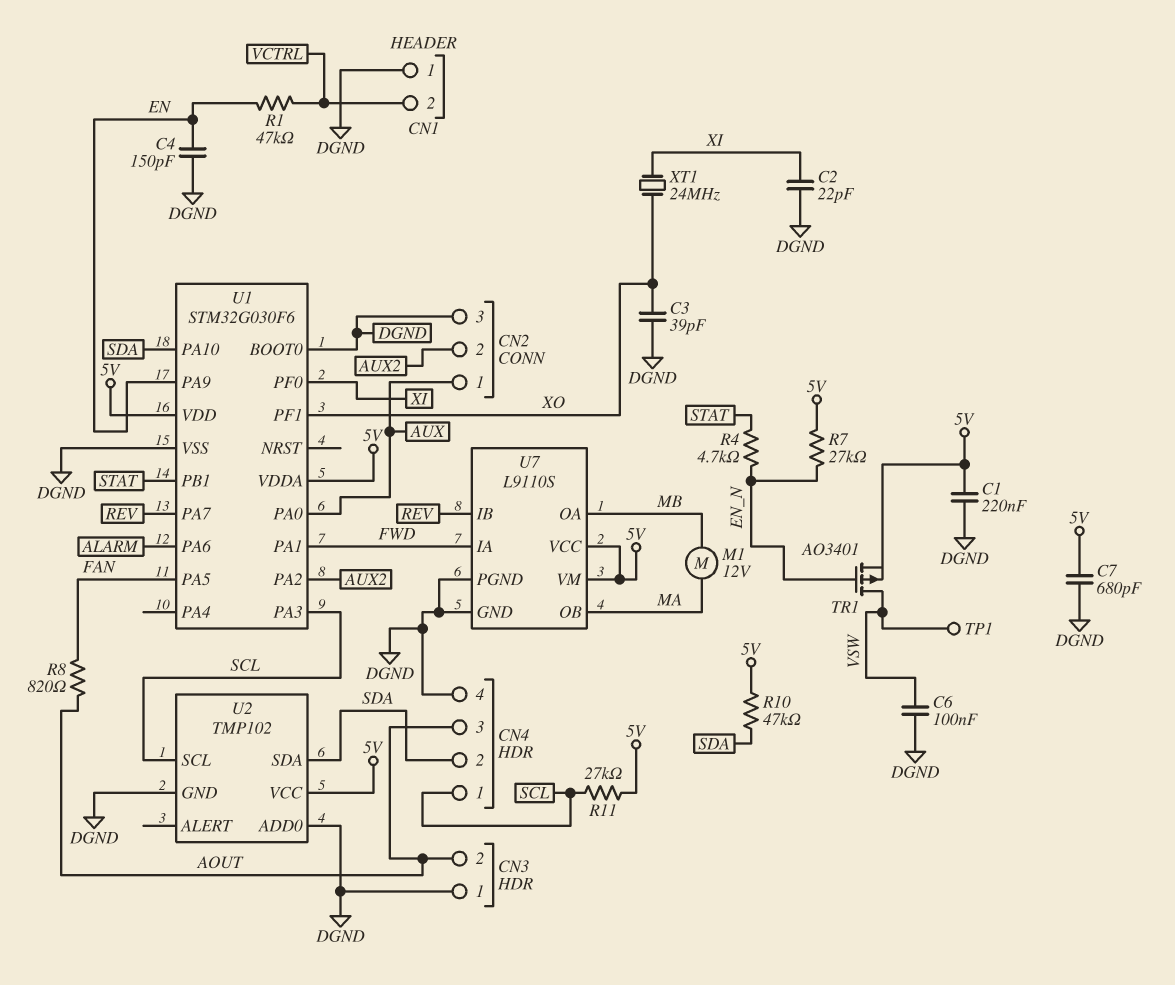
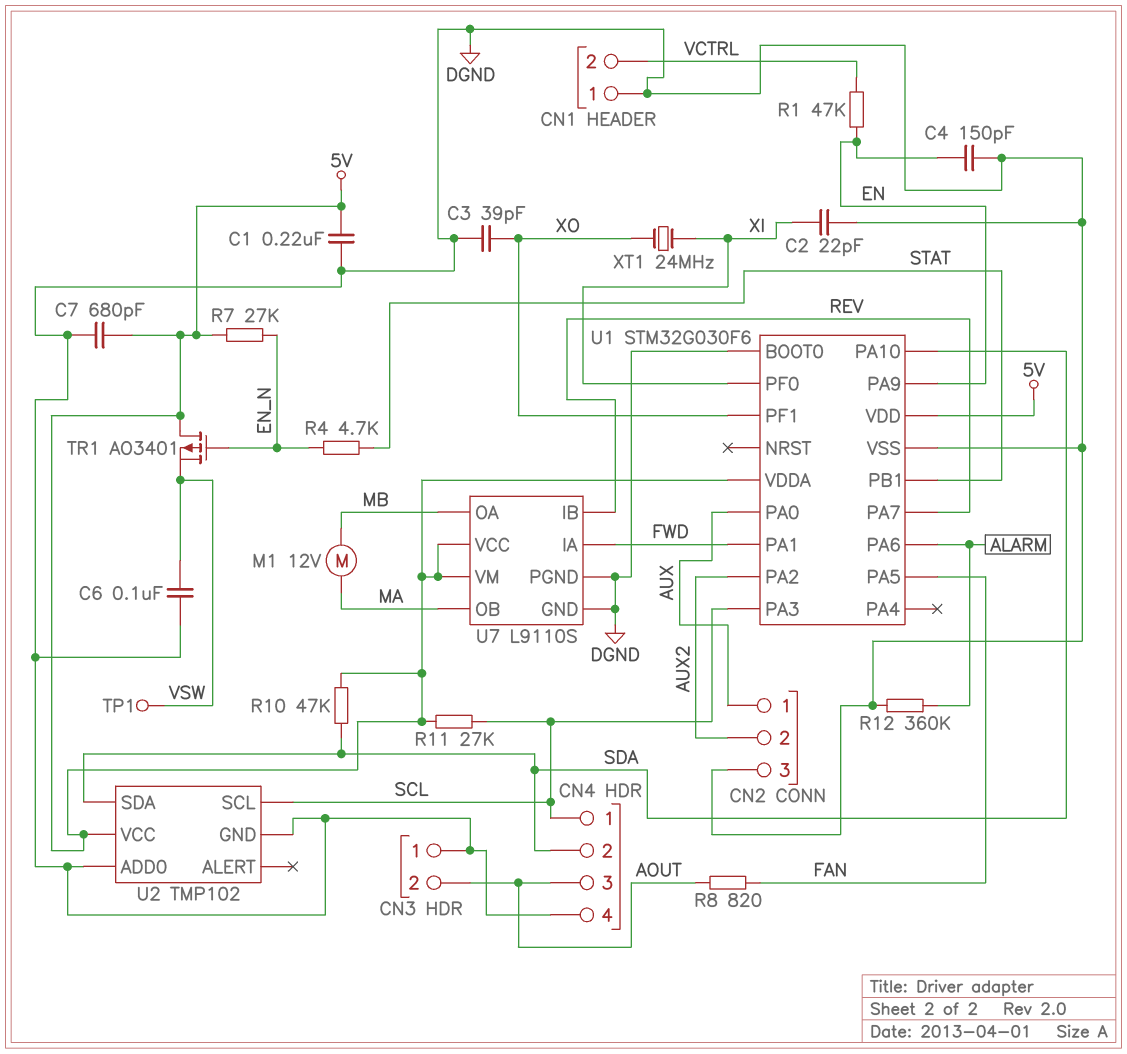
R12: none -> 360k (ALARM, DGND)
TR1: PMOS AO3401 (G EN_N, D VSW, S 5V) -> PMOS AO3401 (G EN_N, D 5V, S VSW)

